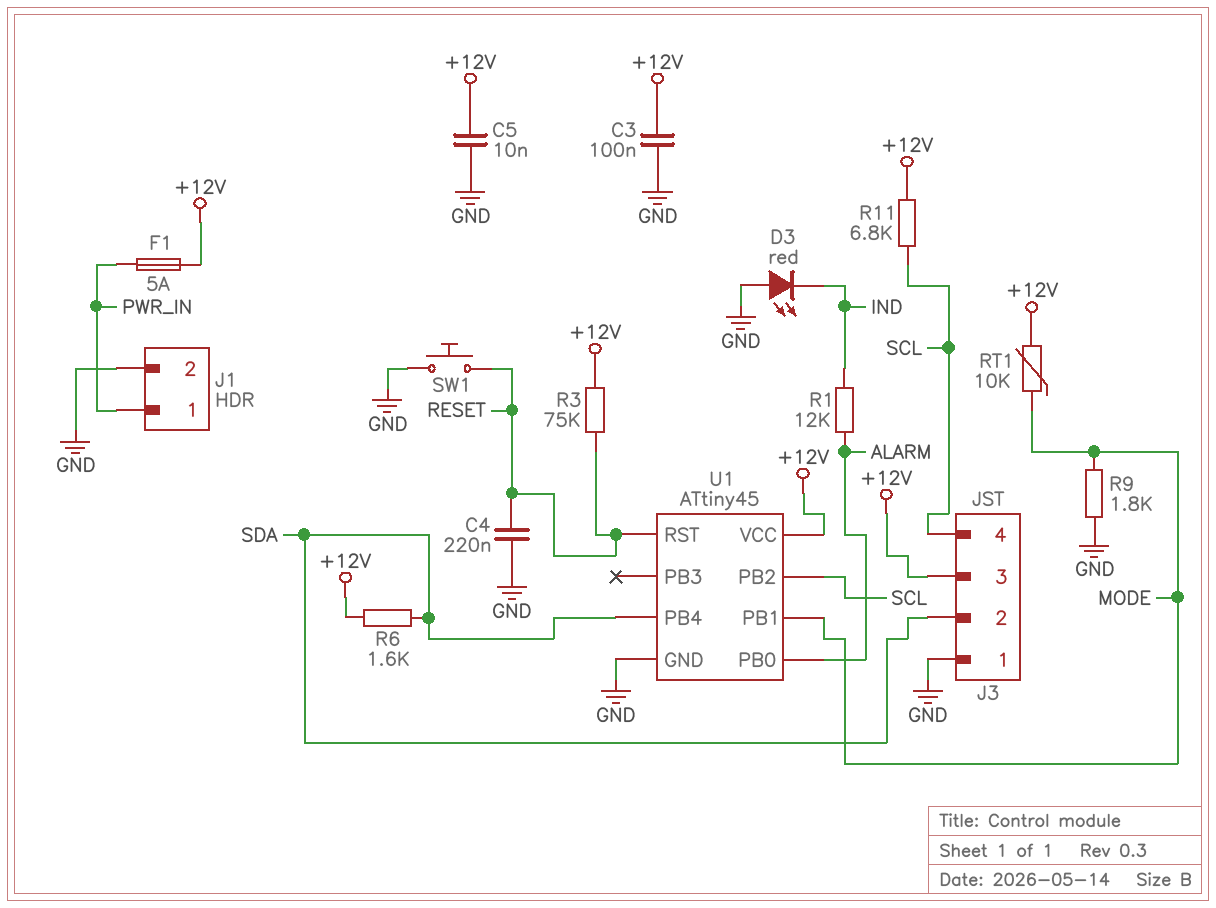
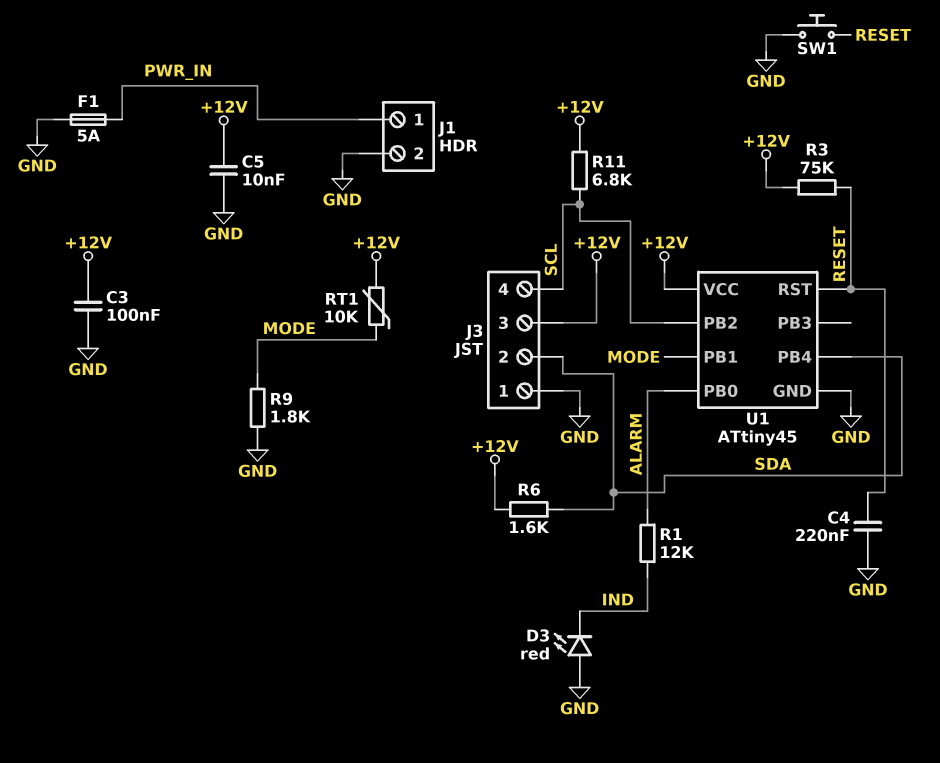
F1: 5A (+12V, PWR_IN) -> 5A (GND, PWR_IN)

